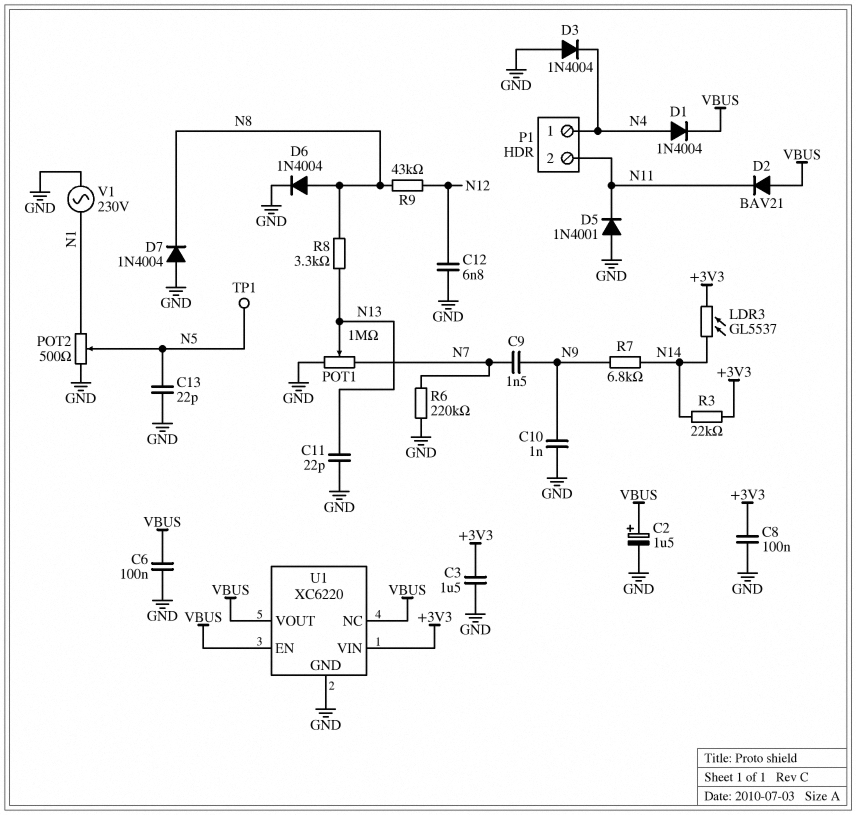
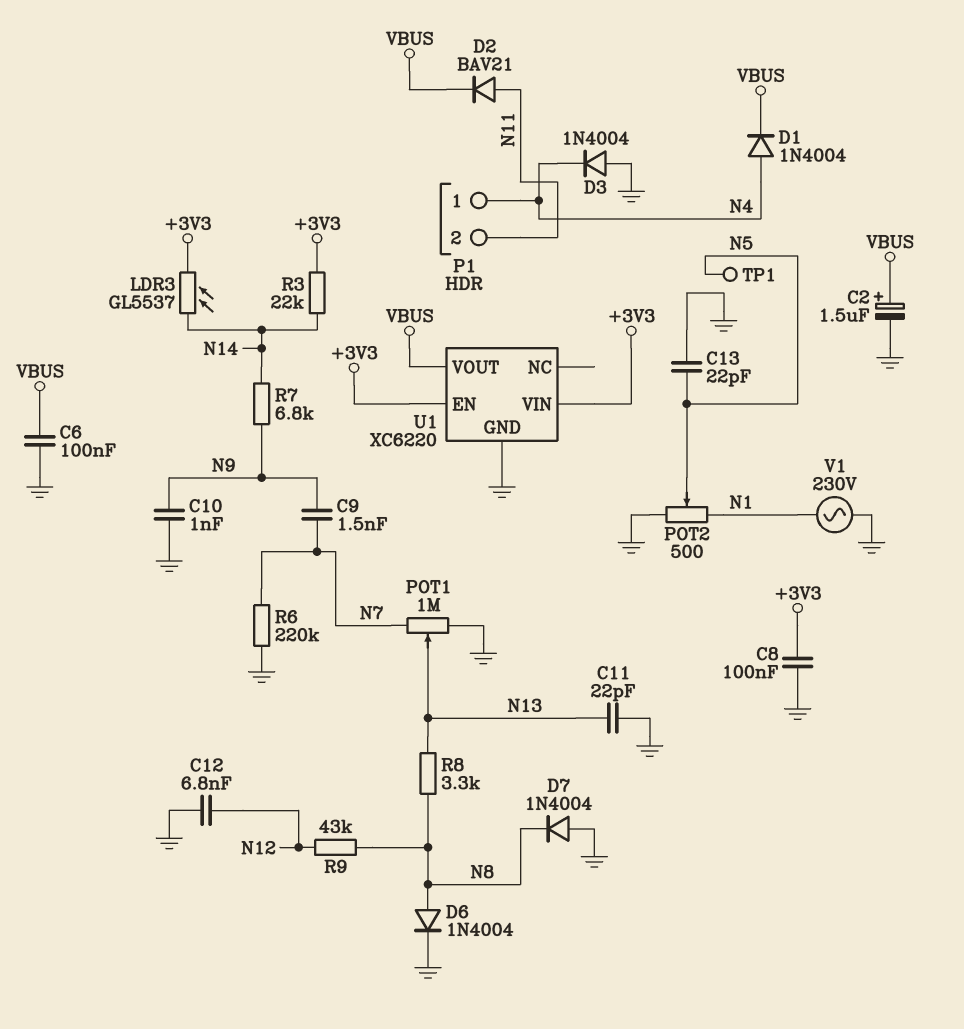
C3: 1.5uF (+3V3, GND) -> none
D2: diode BAV21 (A VBUS, K N11) -> diode BAV21 (A N11, K VBUS)
D5: diode 1N4001 (A GND, K N11) -> none
U1 pin EN: VBUS -> +3V3
U1 pin NC: VBUS -> none

